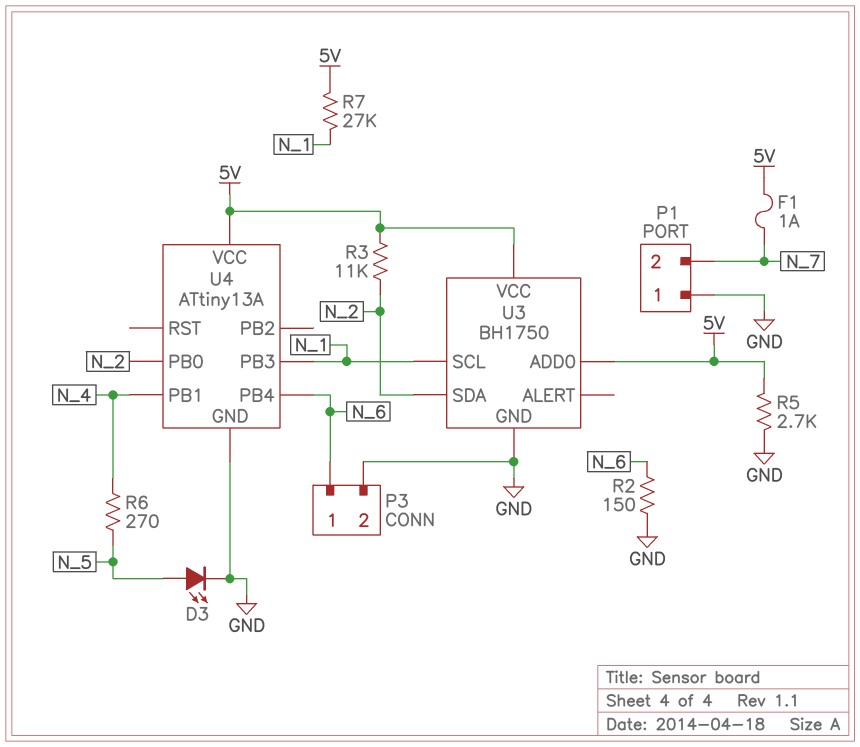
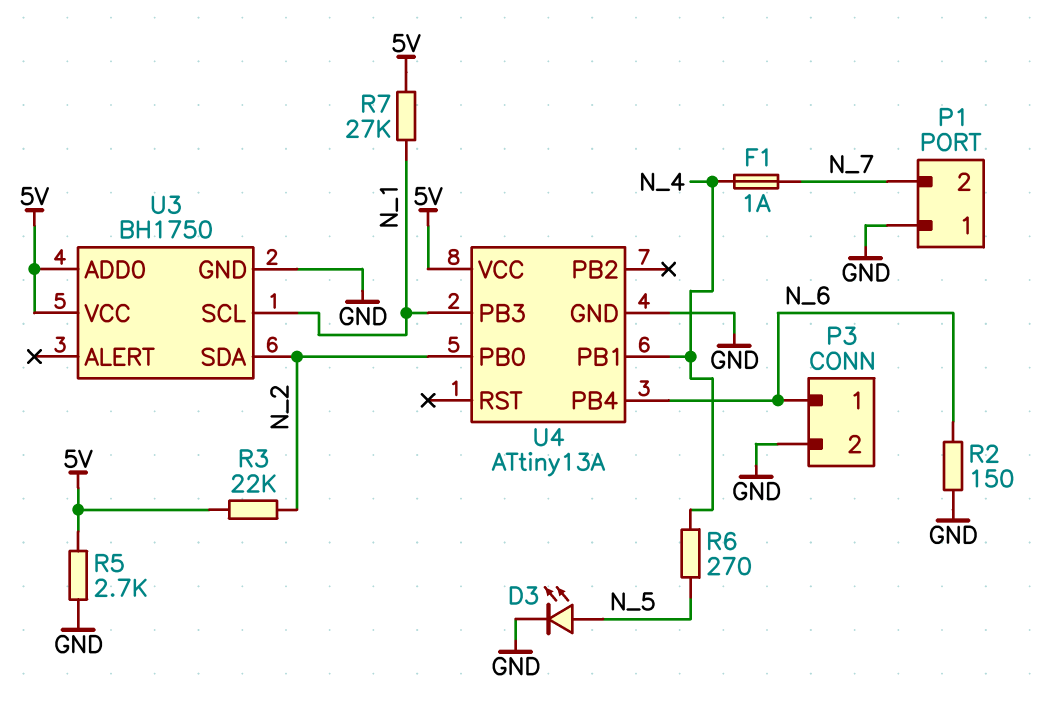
F1: 1A (5V, N_7) -> 1A (N_4, N_7)
R3: 11k (5V, N_2) -> 22k (5V, N_2)

